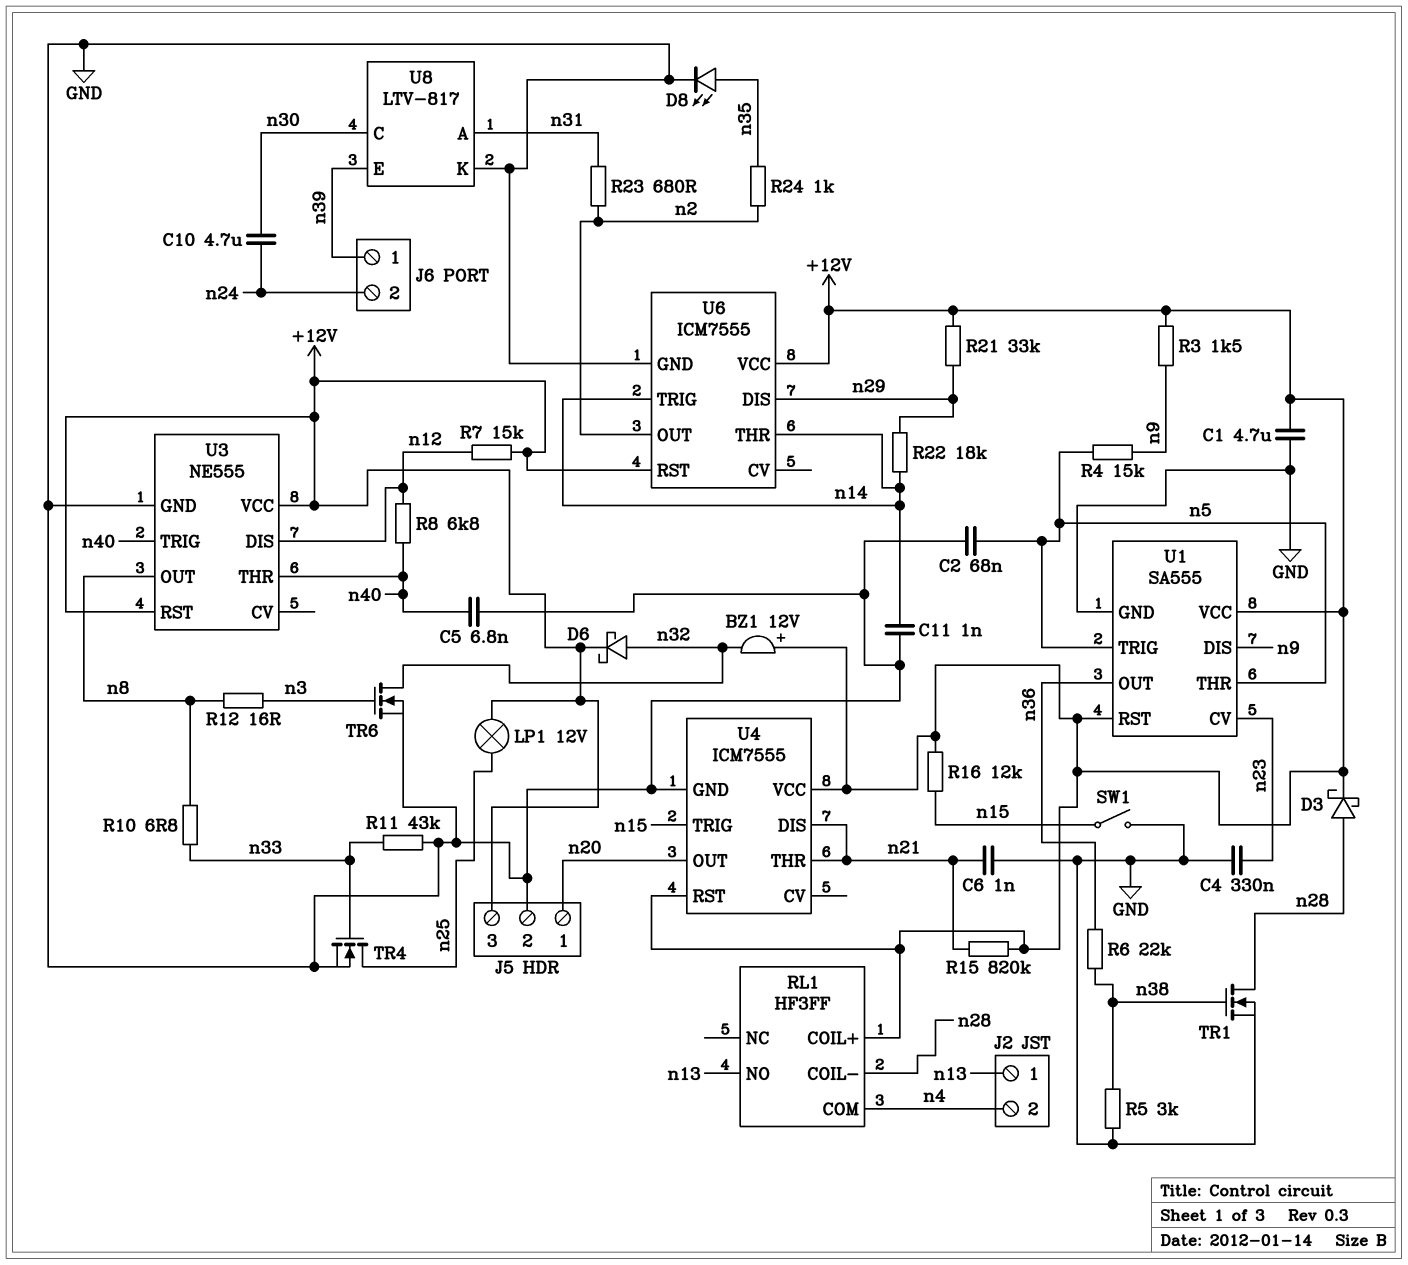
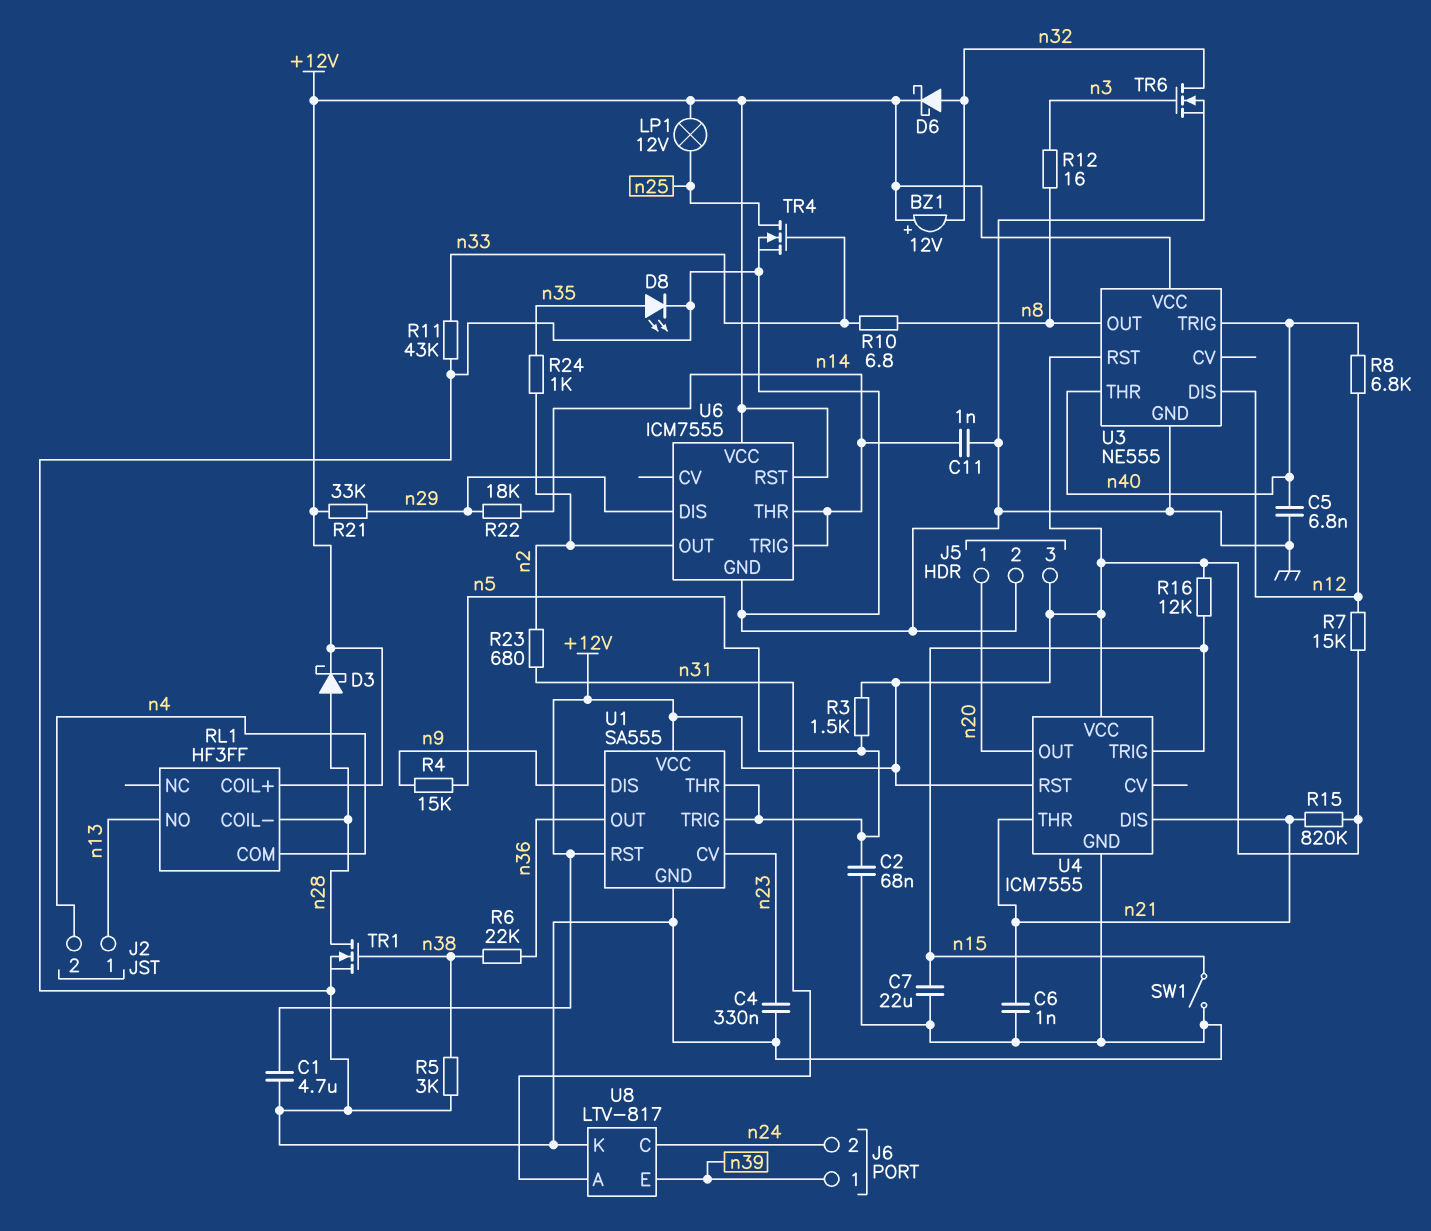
C7: none -> 22uF (GND, n15)
C10: 4.7uF (n24, n30) -> none
R3: 1.5k (+12V, n9) -> 1.5k (+12V, n5)
U8 pin C: n30 -> n24

